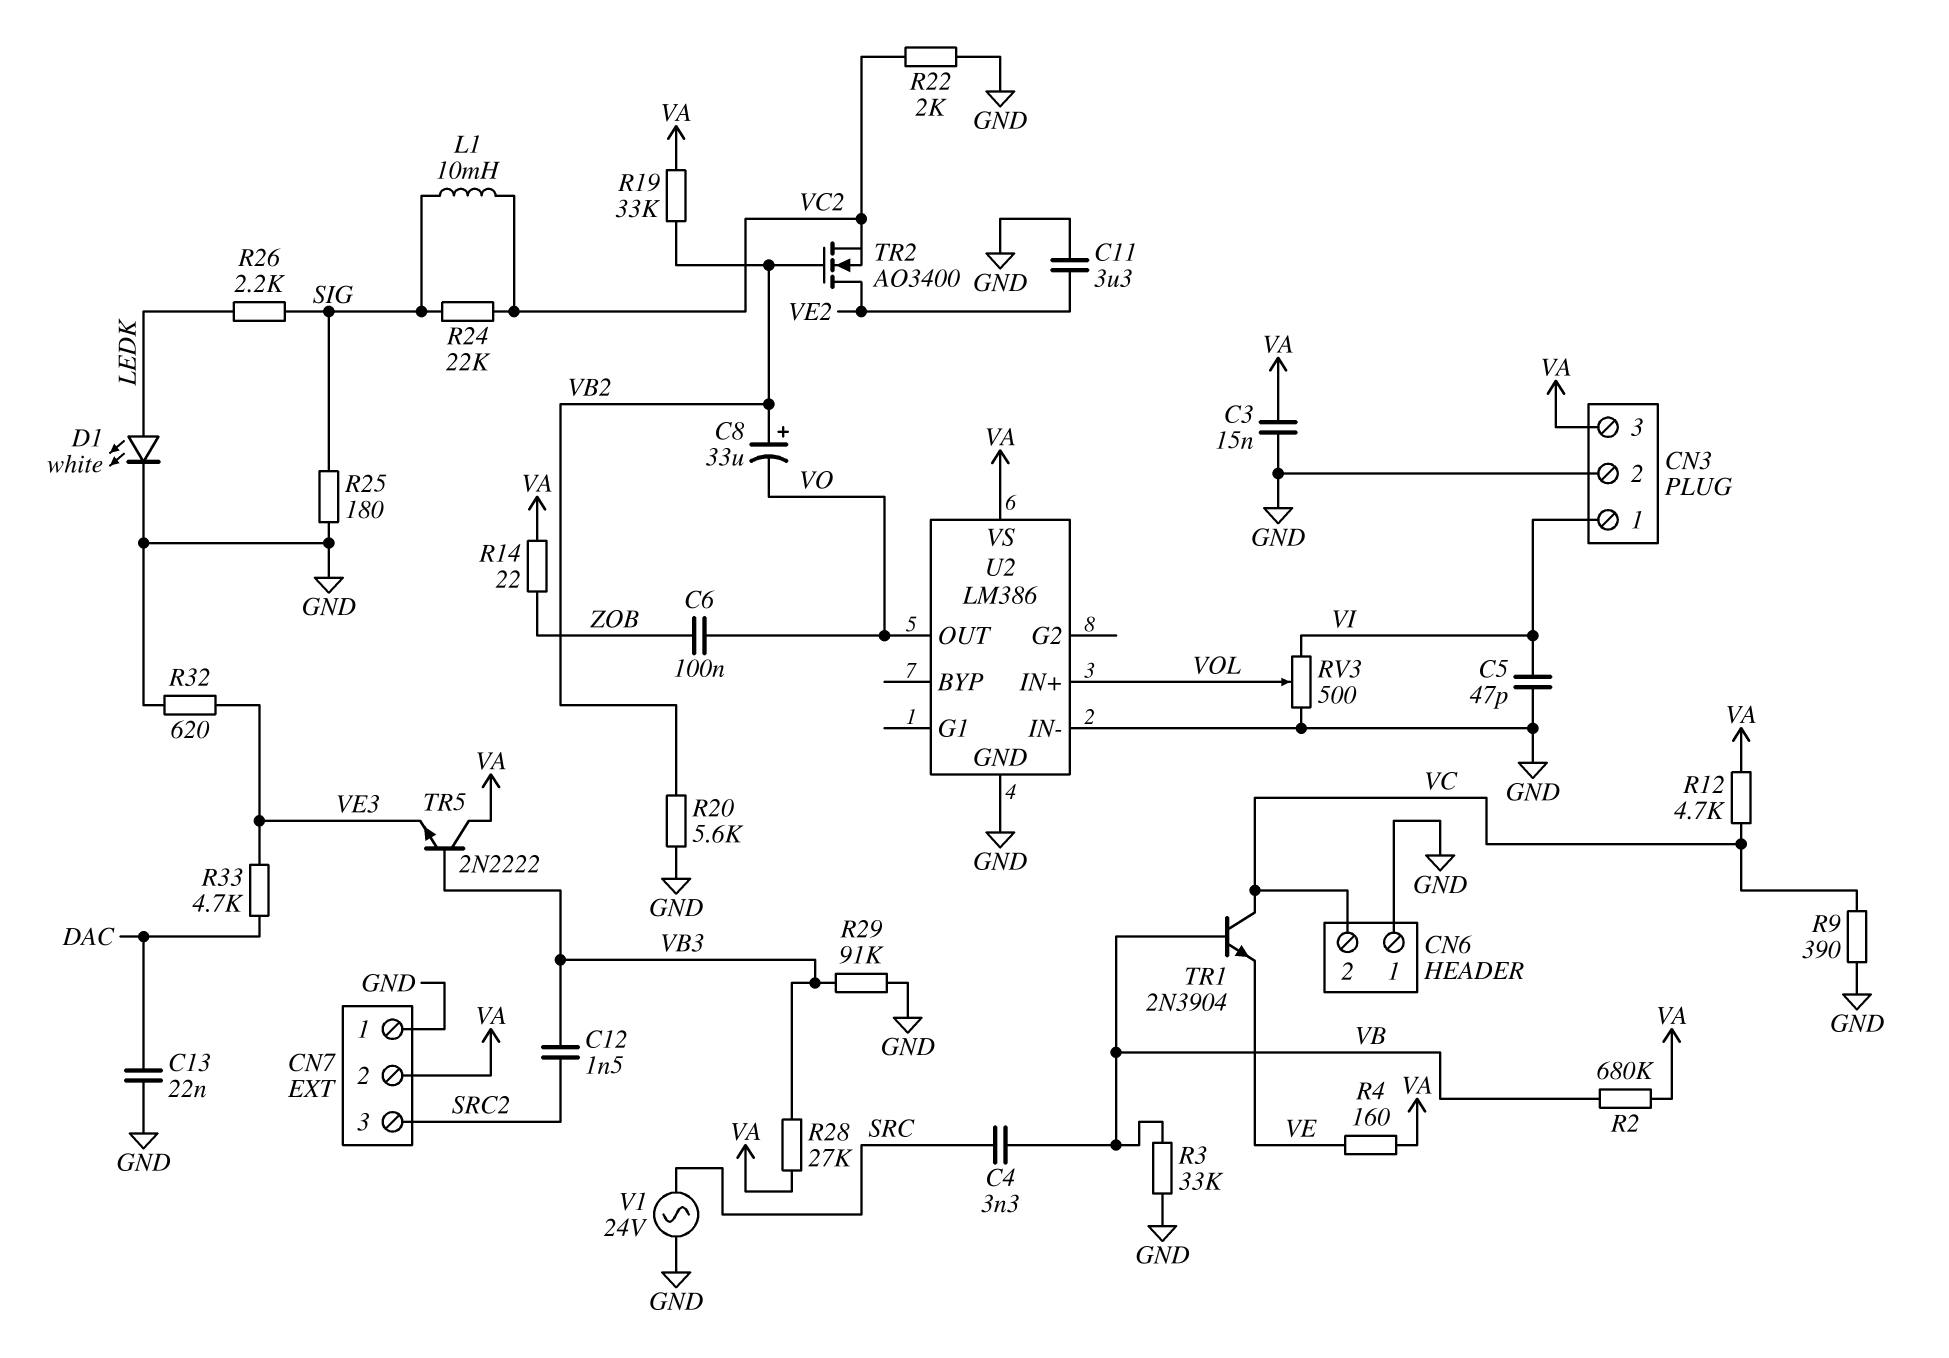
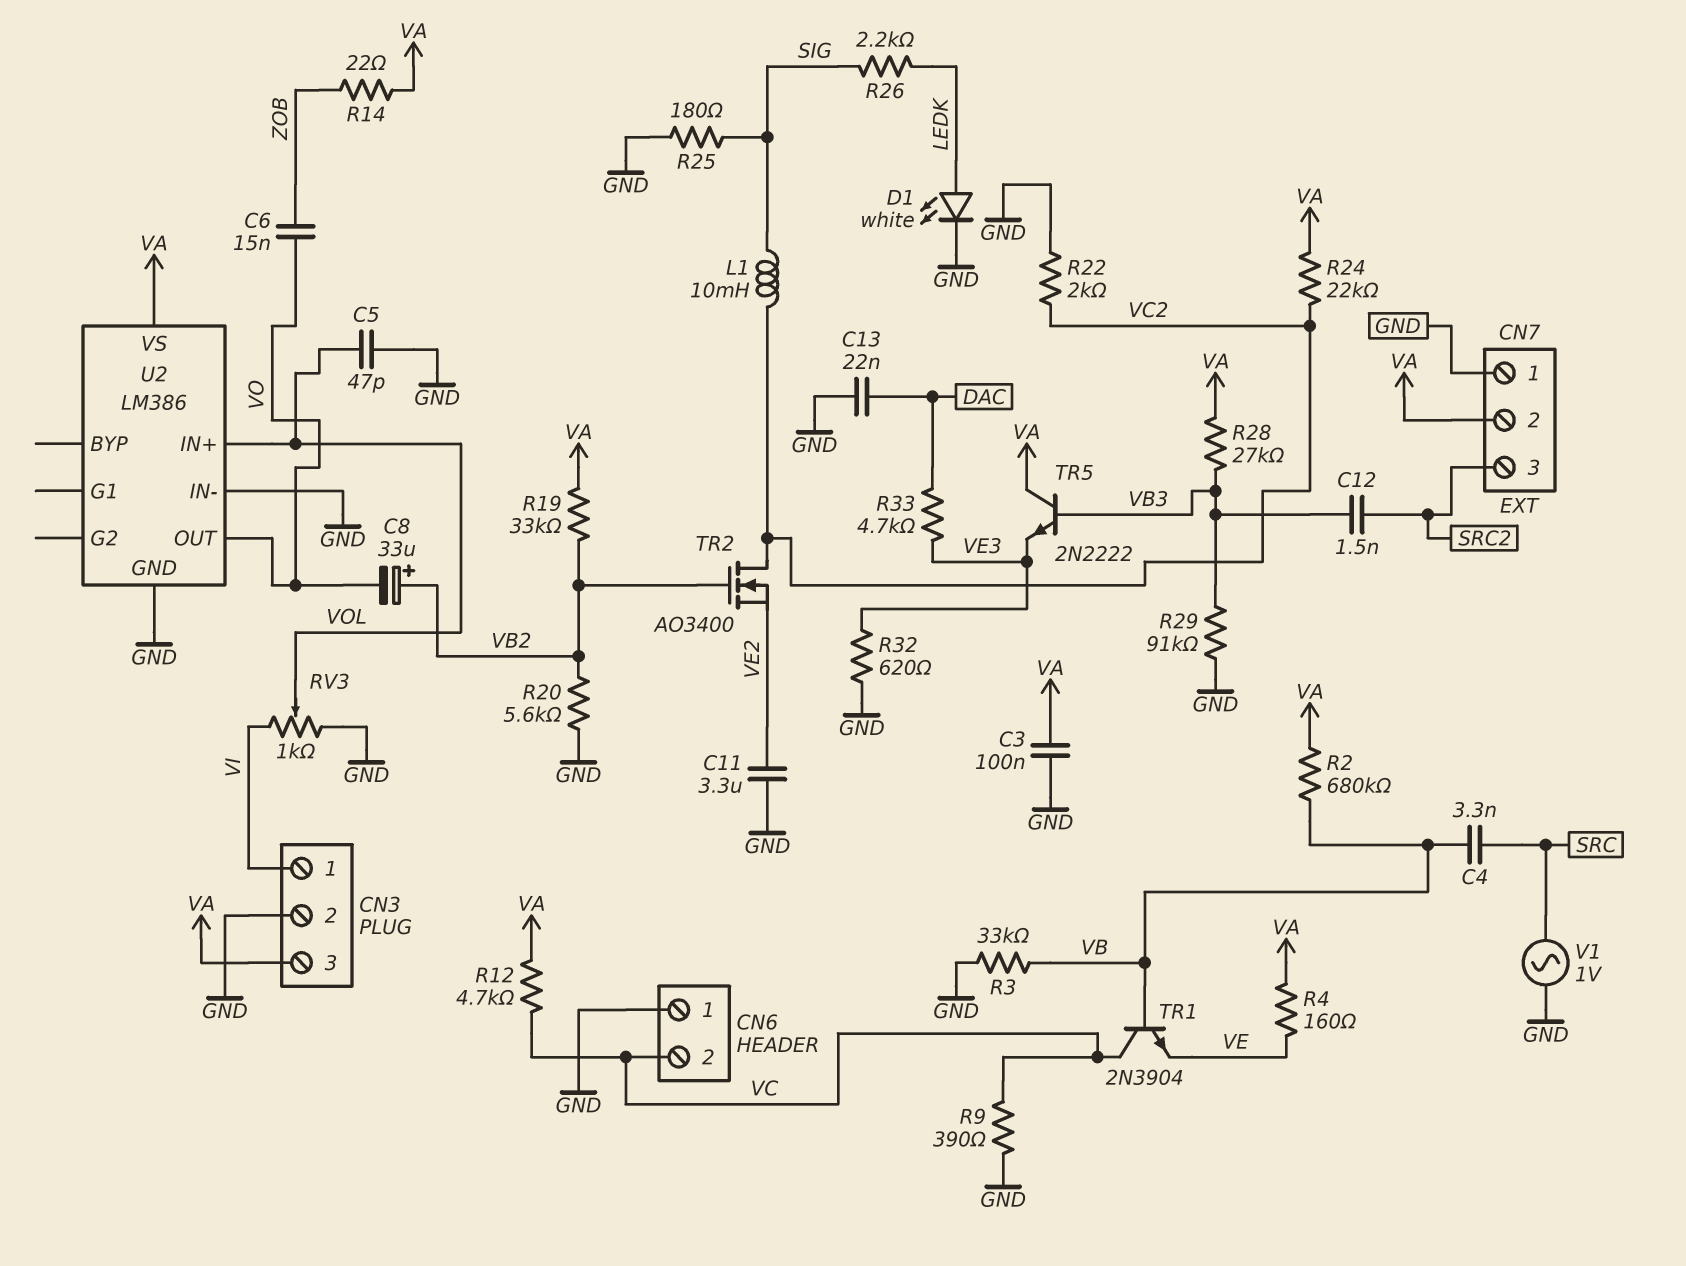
C3: 15nF (GND, VA) -> 100nF (GND, VA)
C5: 47pF (GND, VI) -> 47pF (GND, VOL)
C6: 100nF (VO, ZOB) -> 15nF (VO, ZOB)
R24: 22k (SIG, VC2) -> 22k (VA, VC2)
RV3: 500 (GND, VI, wiper VOL) -> 1k (GND, VI, wiper VOL)
TR2: NMOS AO3400 (G VB2, D VE2, S VC2) -> NMOS AO3400 (G VB2, D VC2, S VE2)
V1: AC 24V (GND, SRC) -> AC 1V (GND, SRC)

